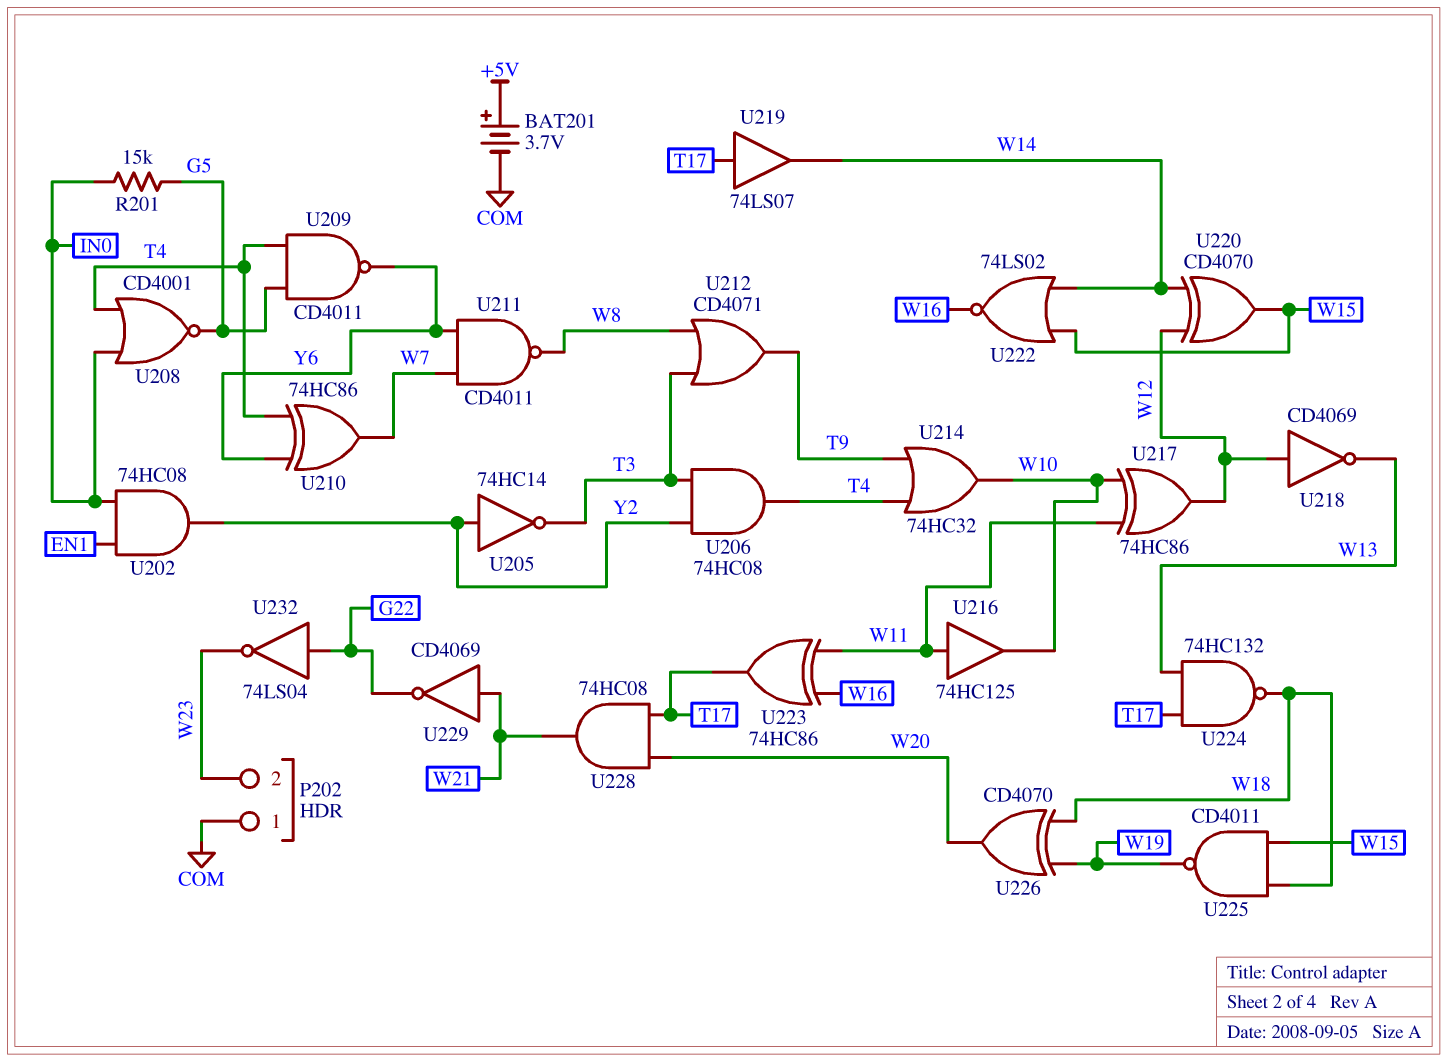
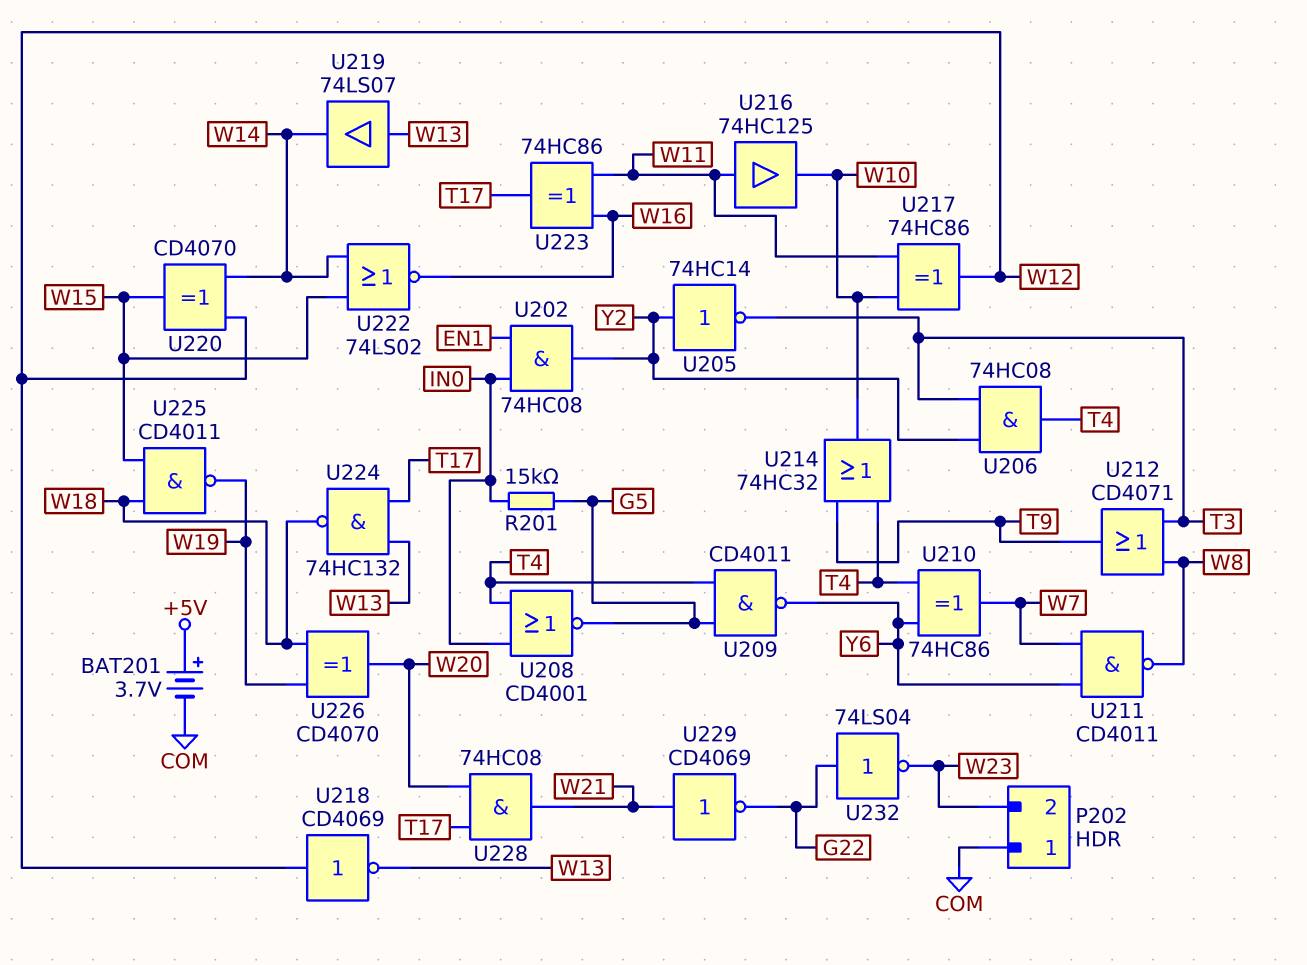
U219: buffer 74LS07 (in T17, out W14) -> buffer 74LS07 (in W13, out W14)

